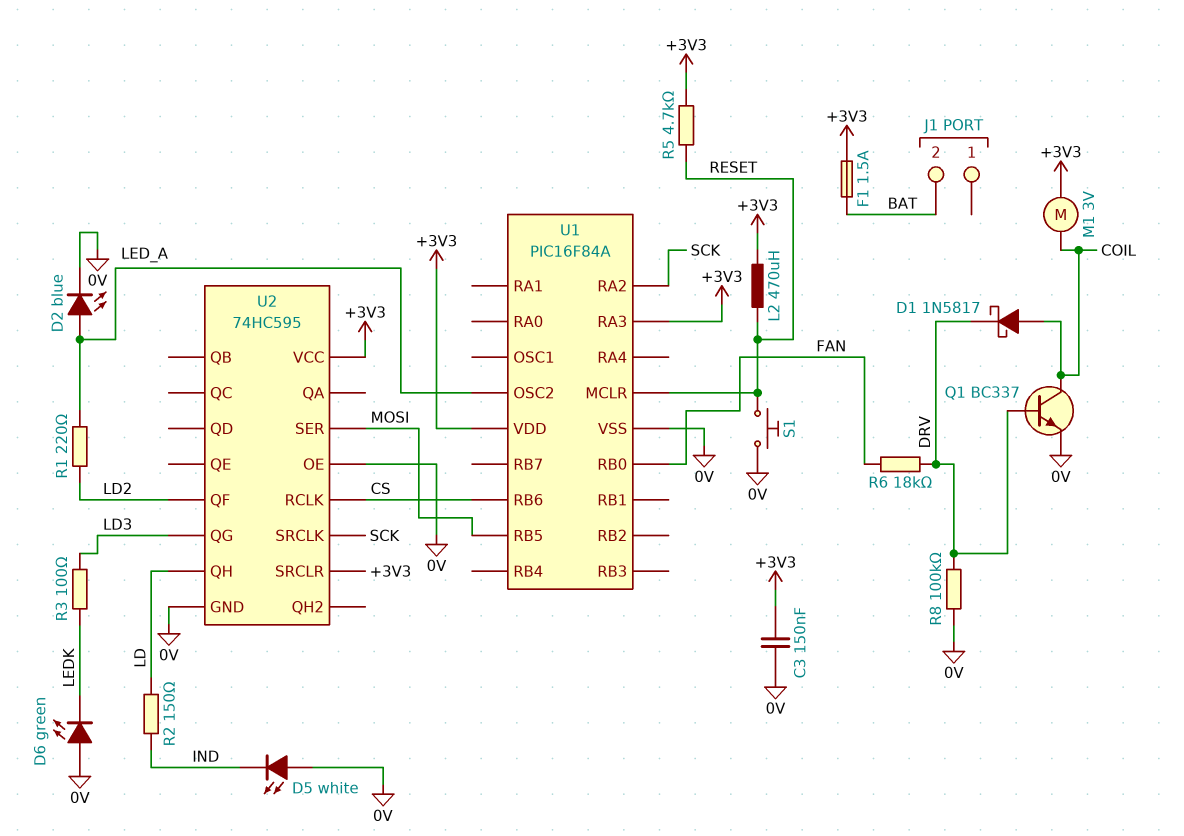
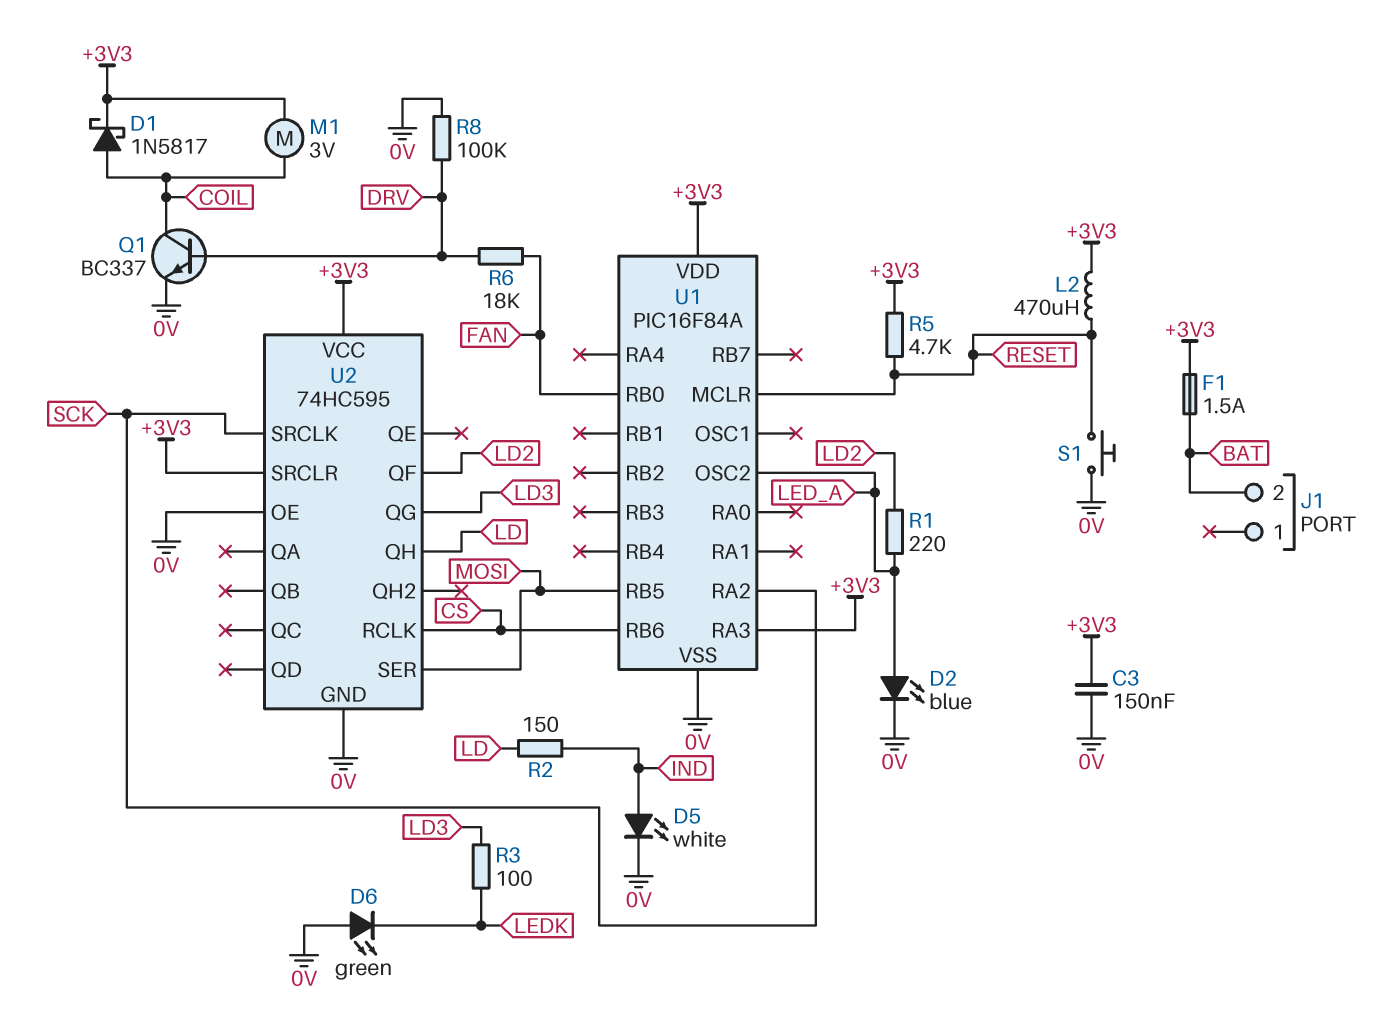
D1: schottky 1N5817 (A COIL, K DRV) -> schottky 1N5817 (A COIL, K +3V3)
D5: LED white (A 0V, K IND) -> LED white (A IND, K 0V)

